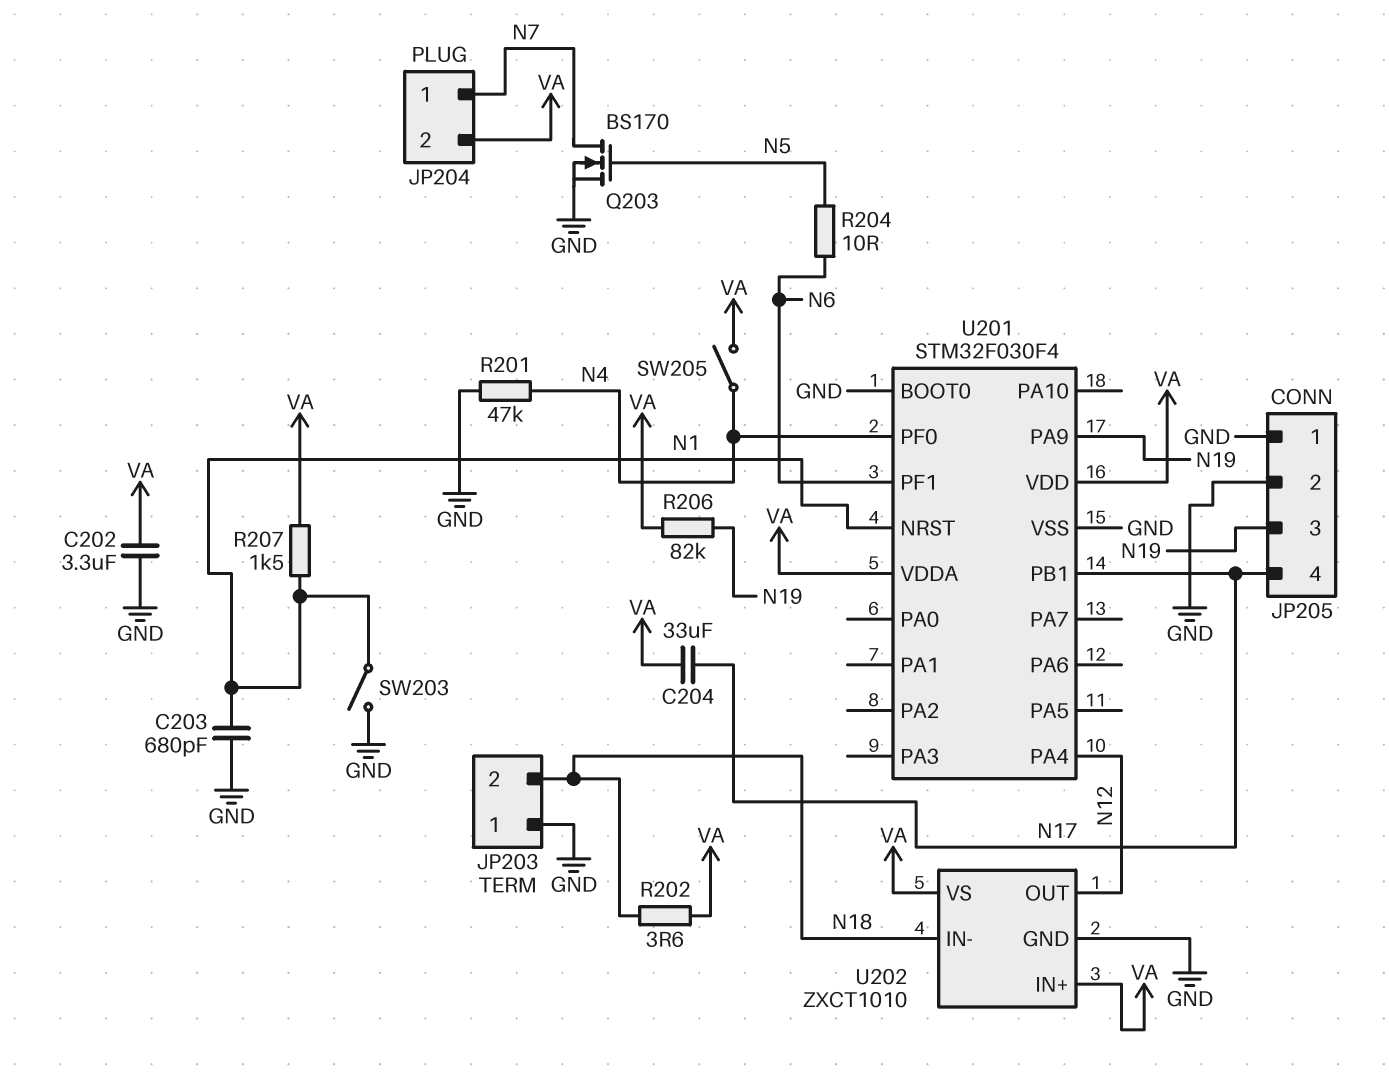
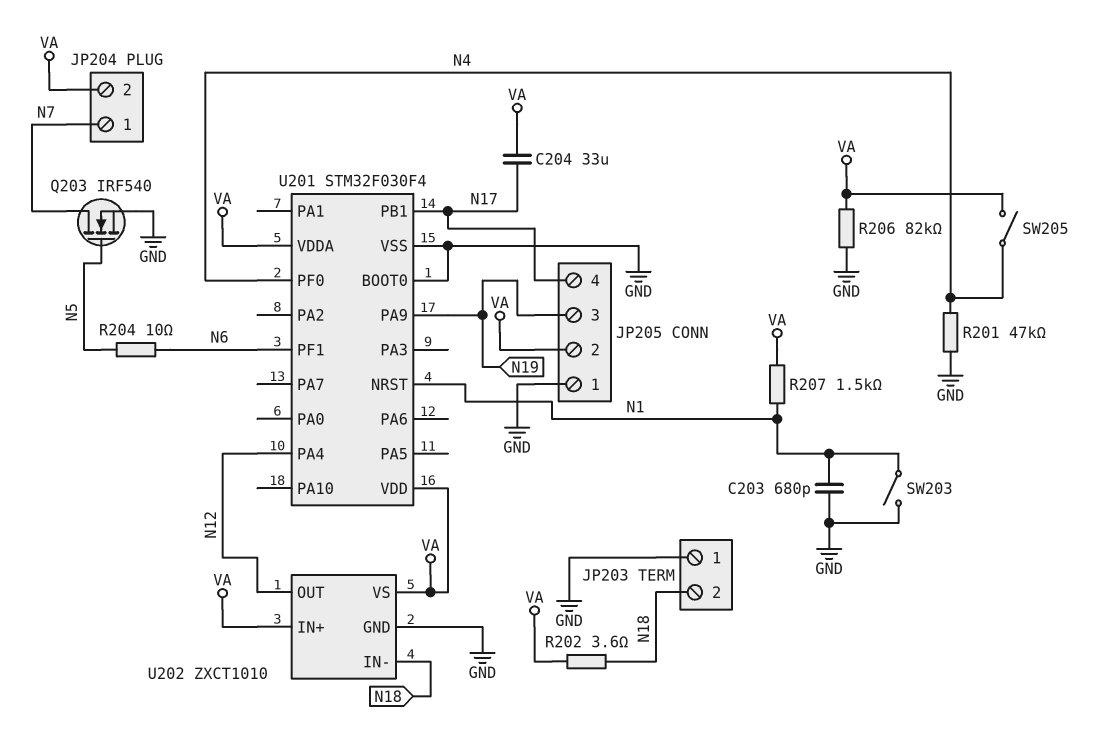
C202: 3.3uF (GND, VA) -> none
JP205 pin 2: GND -> VA
Q203: NMOS BS170 (G N5, D N7, S GND) -> NMOS IRF540 (G N5, D N7, S GND)
R206: 82k (N19, VA) -> 82k (GND, VA)

